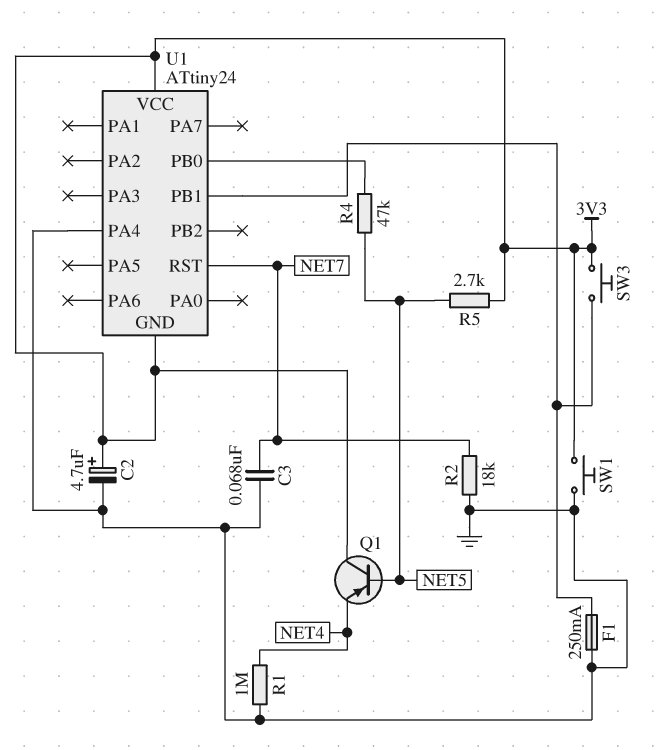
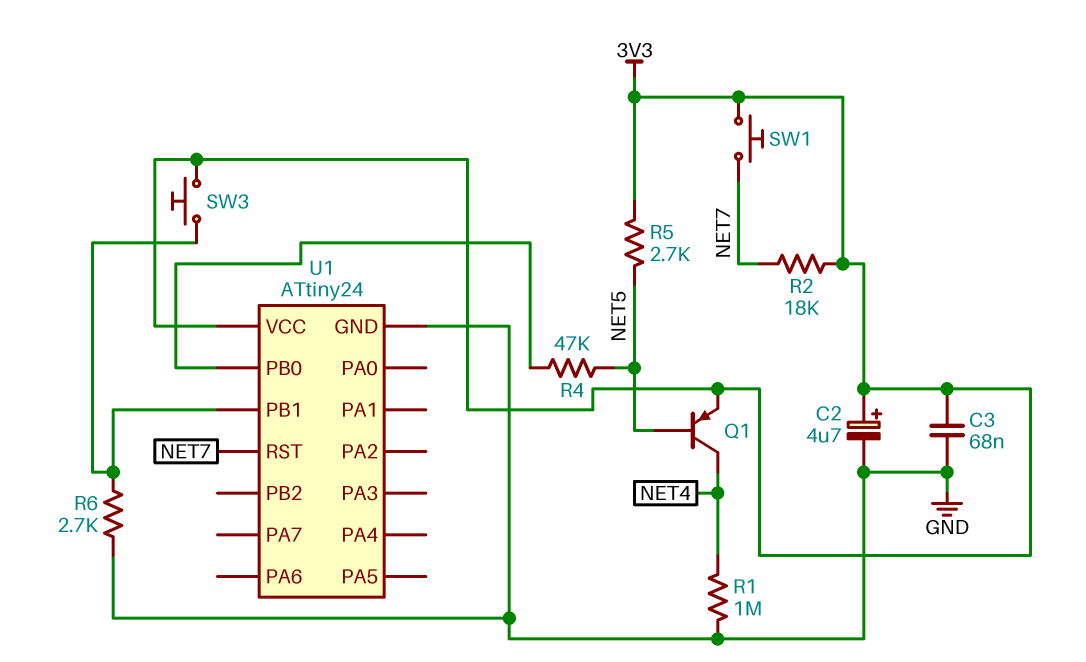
C3: 68nF (GND, NET7) -> 68nF (3V3, GND)
F1: 250mA (GND, U1/PB1) -> none
Q1: PNP (B NET5, C 3V3, E NET4) -> PNP (B NET5, C NET4, E 3V3)
R2: 18k (GND, NET7) -> 18k (3V3, NET7)
R6: none -> 2.7k (GND, U1/PB1)
SW1: button (3V3, GND) -> button (3V3, NET7)
U1 pin GND: 3V3 -> GND
U1 pin PA4: GND -> none

